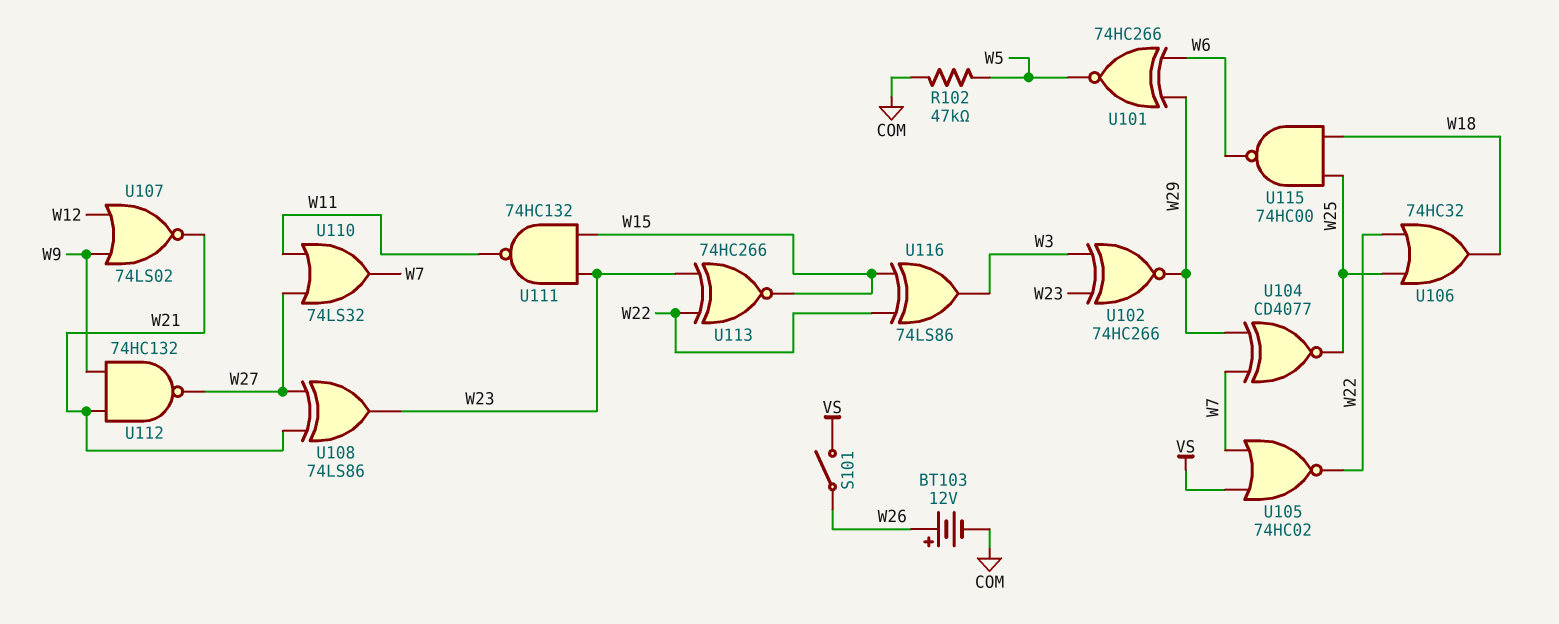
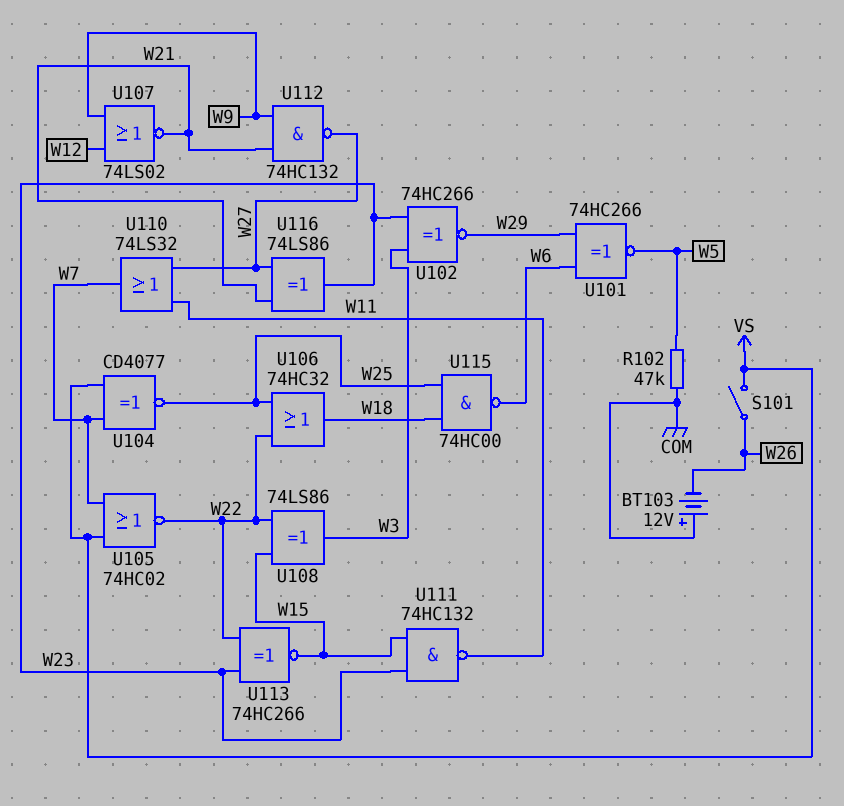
BT103: 12V (plus W26, minus COM) -> 12V (plus COM, minus W26)
U104: XNOR CD4077 (in W7, in W29, out W25) -> XNOR CD4077 (in VS, in W7, out W25)
U108: XOR 74LS86 (in W21, in W27, out W23) -> XOR 74LS86 (in W15, in W22, out W3)
U116: XOR 74LS86 (in W15, in W22, out W3) -> XOR 74LS86 (in W21, in W27, out W23)

